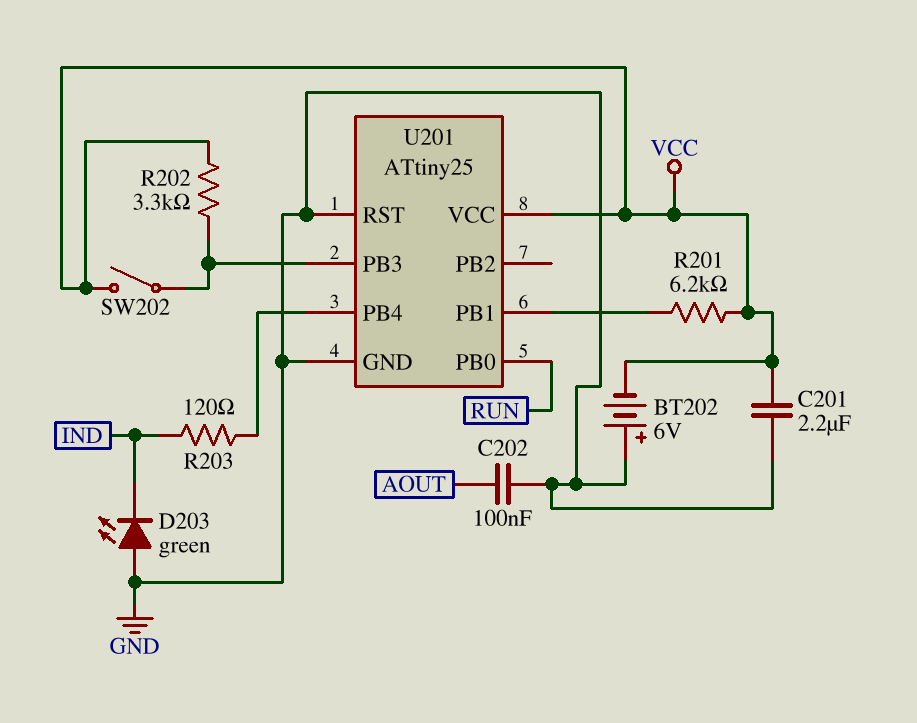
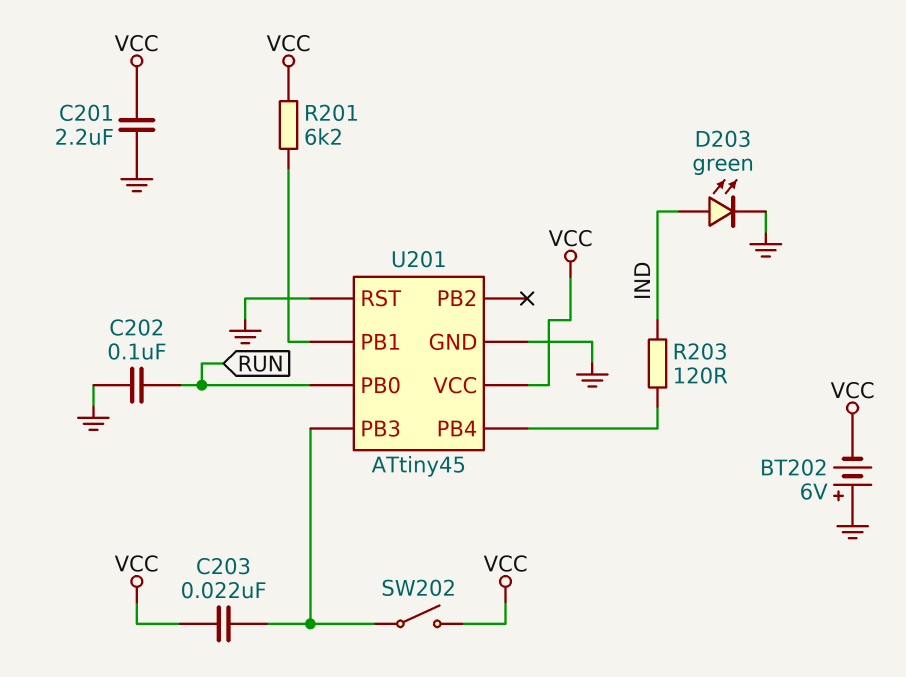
C202: 100nF (AOUT, GND) -> 100nF (GND, RUN)
C203: none -> 22nF (U201/PB3, VCC)
D203: LED green (A GND, K IND) -> LED green (A IND, K GND)
R202: 3.3k (U201/PB3, VCC) -> none
U201: ATtiny25 -> ATtiny45

